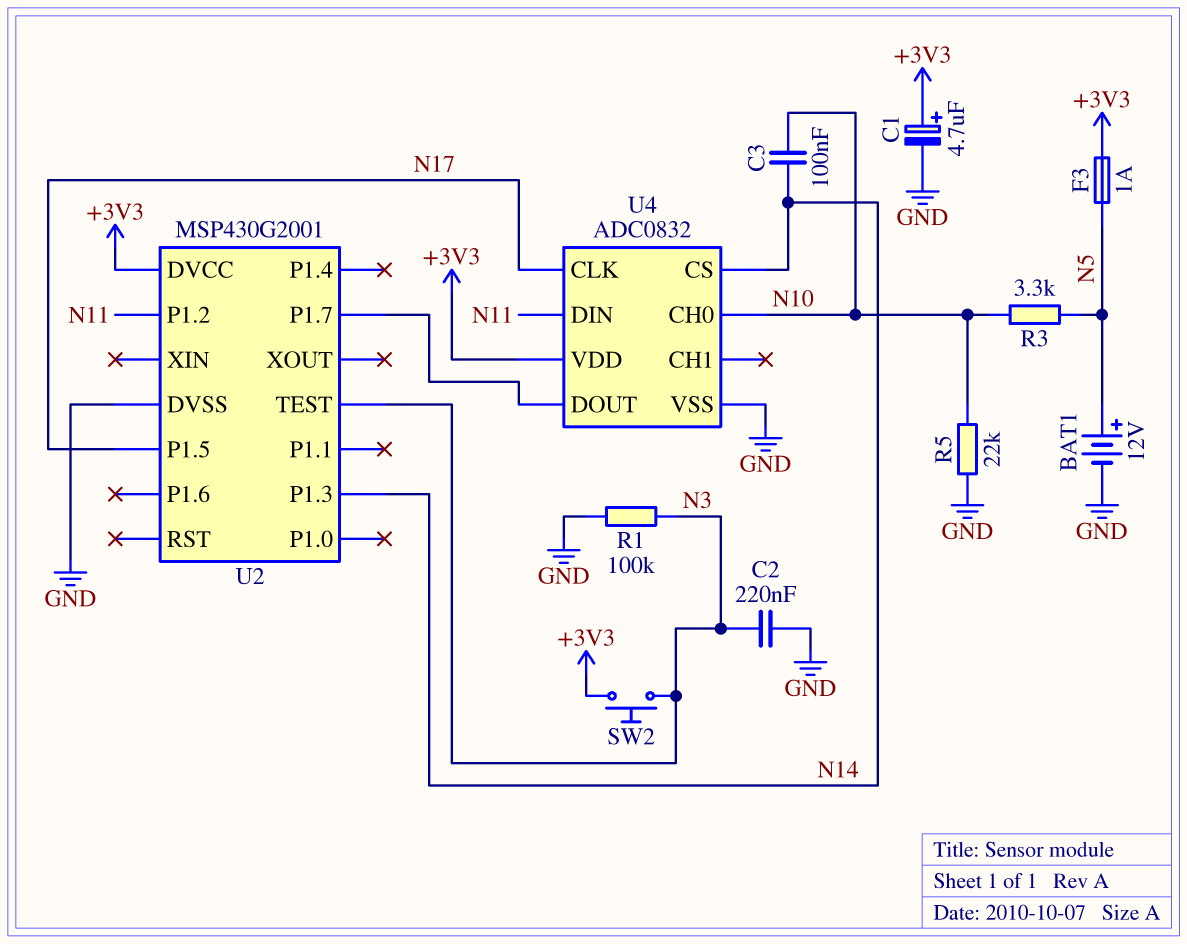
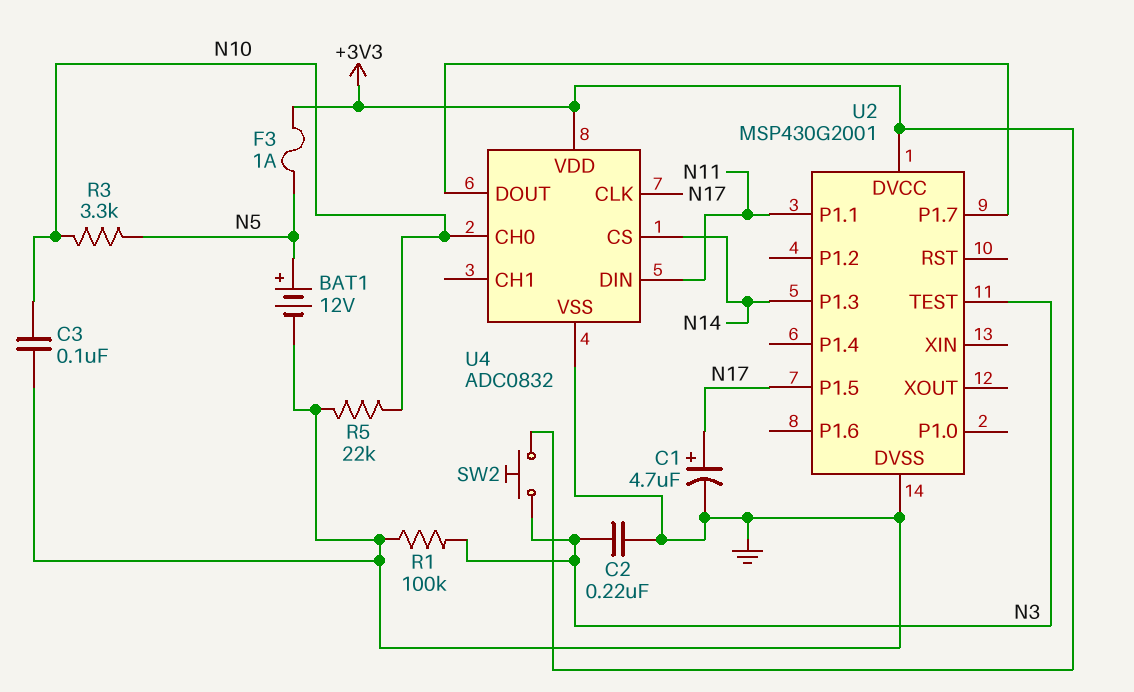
C1: 4.7uF (plus +3V3, minus GND) -> 4.7uF (plus N17, minus GND)
C3: 100nF (N10, N14) -> 100nF (GND, N10)
U2 pin P1.1: none -> N11
U2 pin P1.2: N11 -> none

